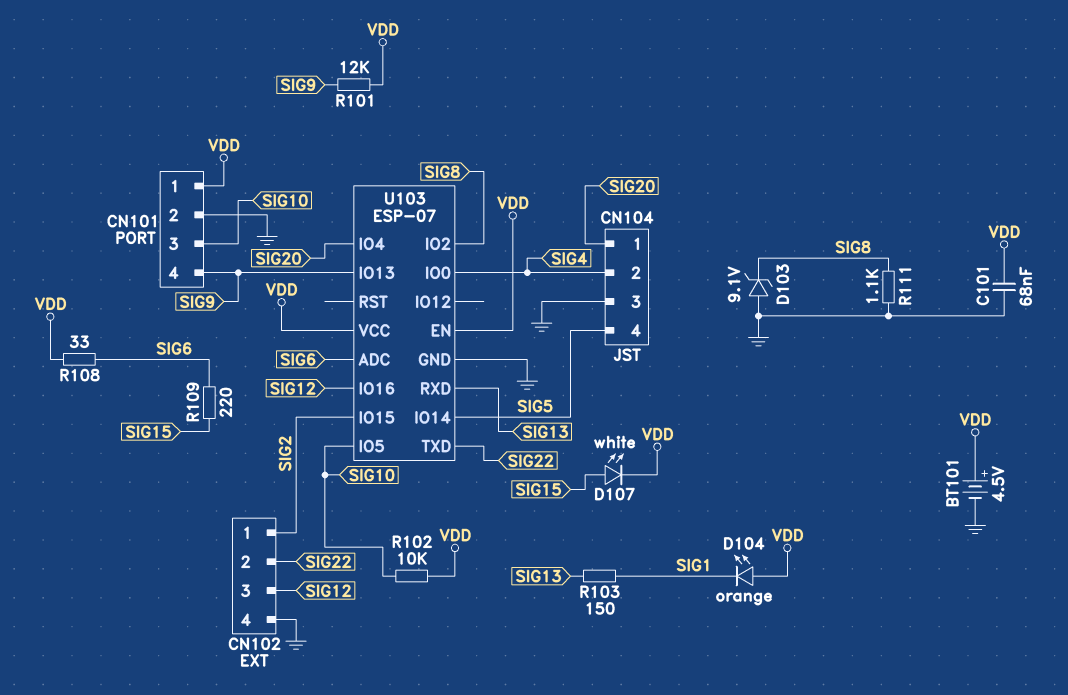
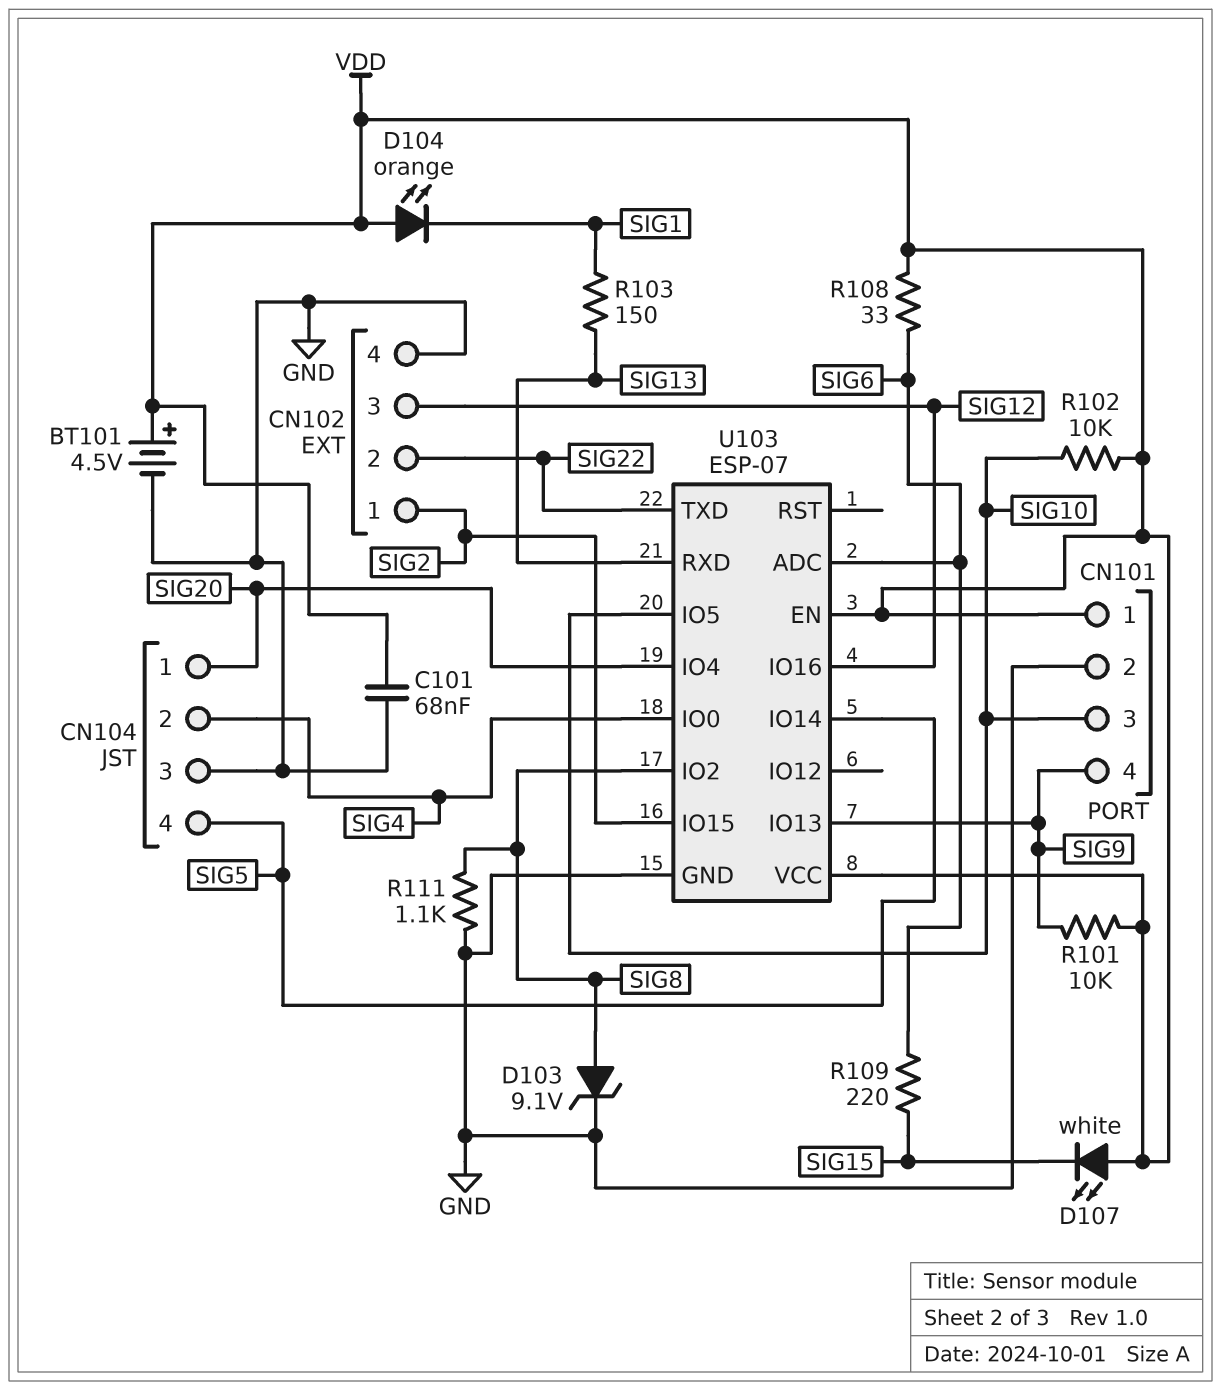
D103: zener 9.1V (A GND, K SIG8) -> zener 9.1V (A SIG8, K GND)
D107: LED white (A SIG15, K VDD) -> LED white (A VDD, K SIG15)
R101: 12k (SIG9, VDD) -> 10k (SIG9, VDD)

